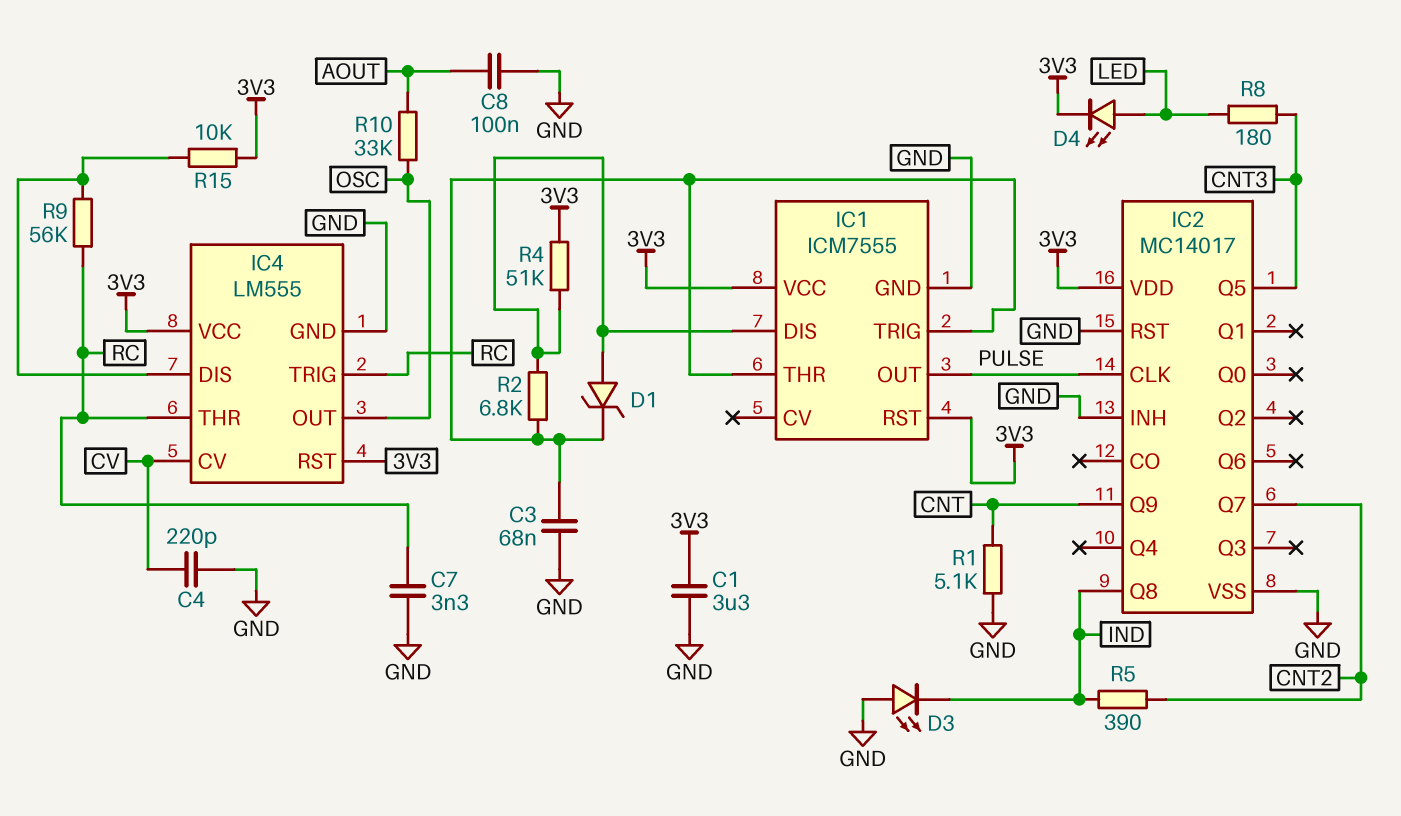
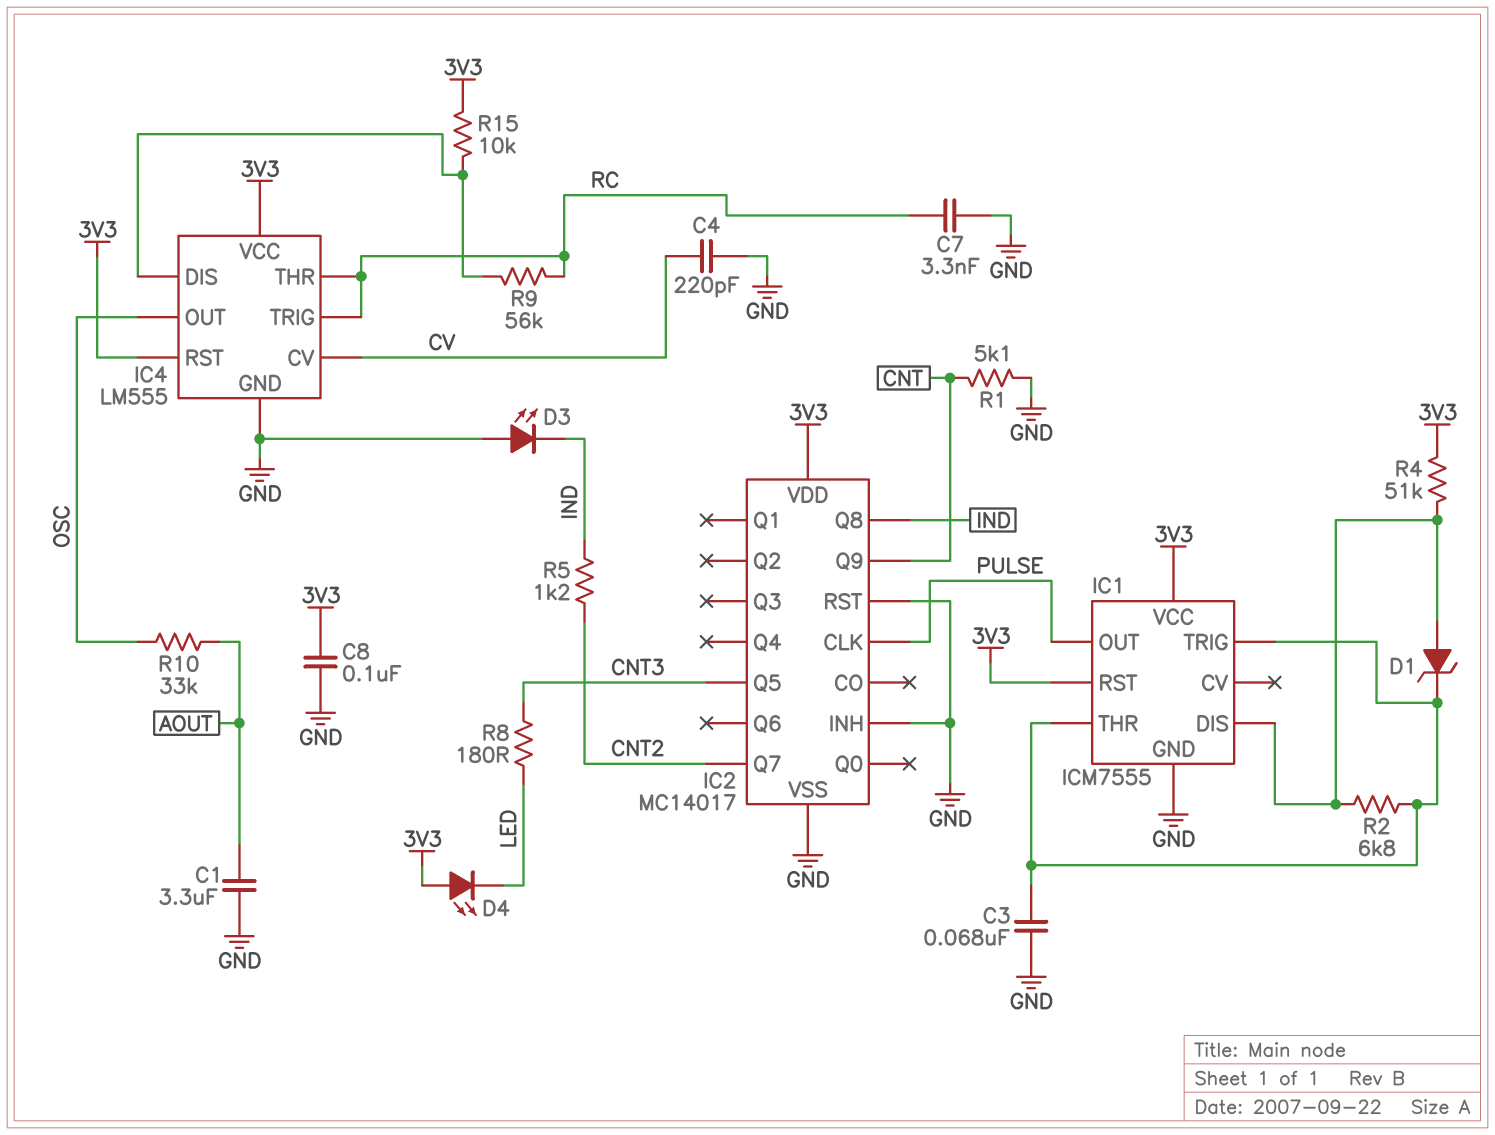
C1: 3.3uF (3V3, GND) -> 3.3uF (AOUT, GND)
C8: 100nF (AOUT, GND) -> 100nF (3V3, GND)
D4: LED (A LED, K 3V3) -> LED (A 3V3, K LED)
R5: 390 (CNT2, IND) -> 1.2k (CNT2, IND)

